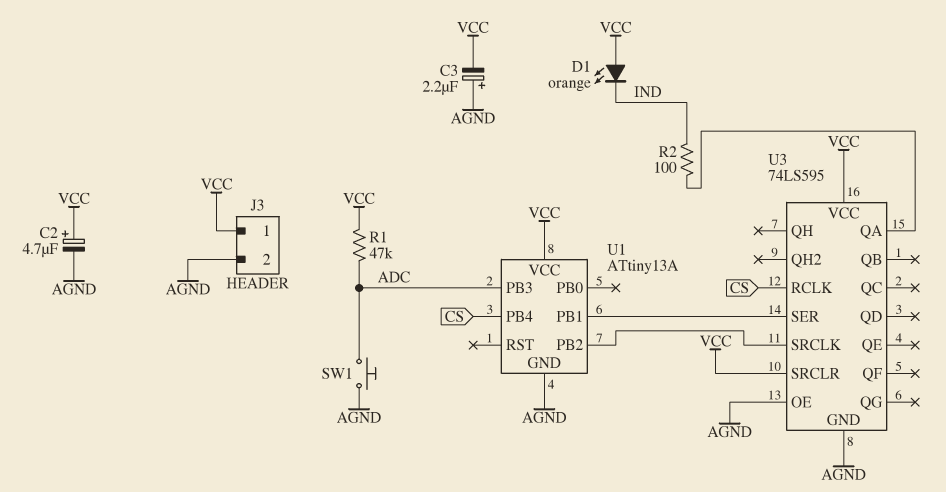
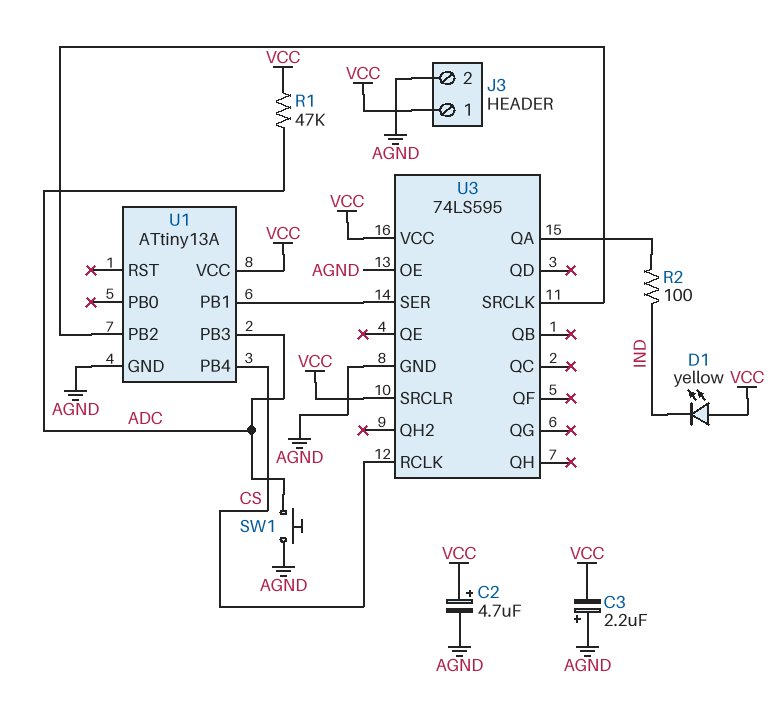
D1: LED orange (A VCC, K IND) -> LED yellow (A VCC, K IND)

